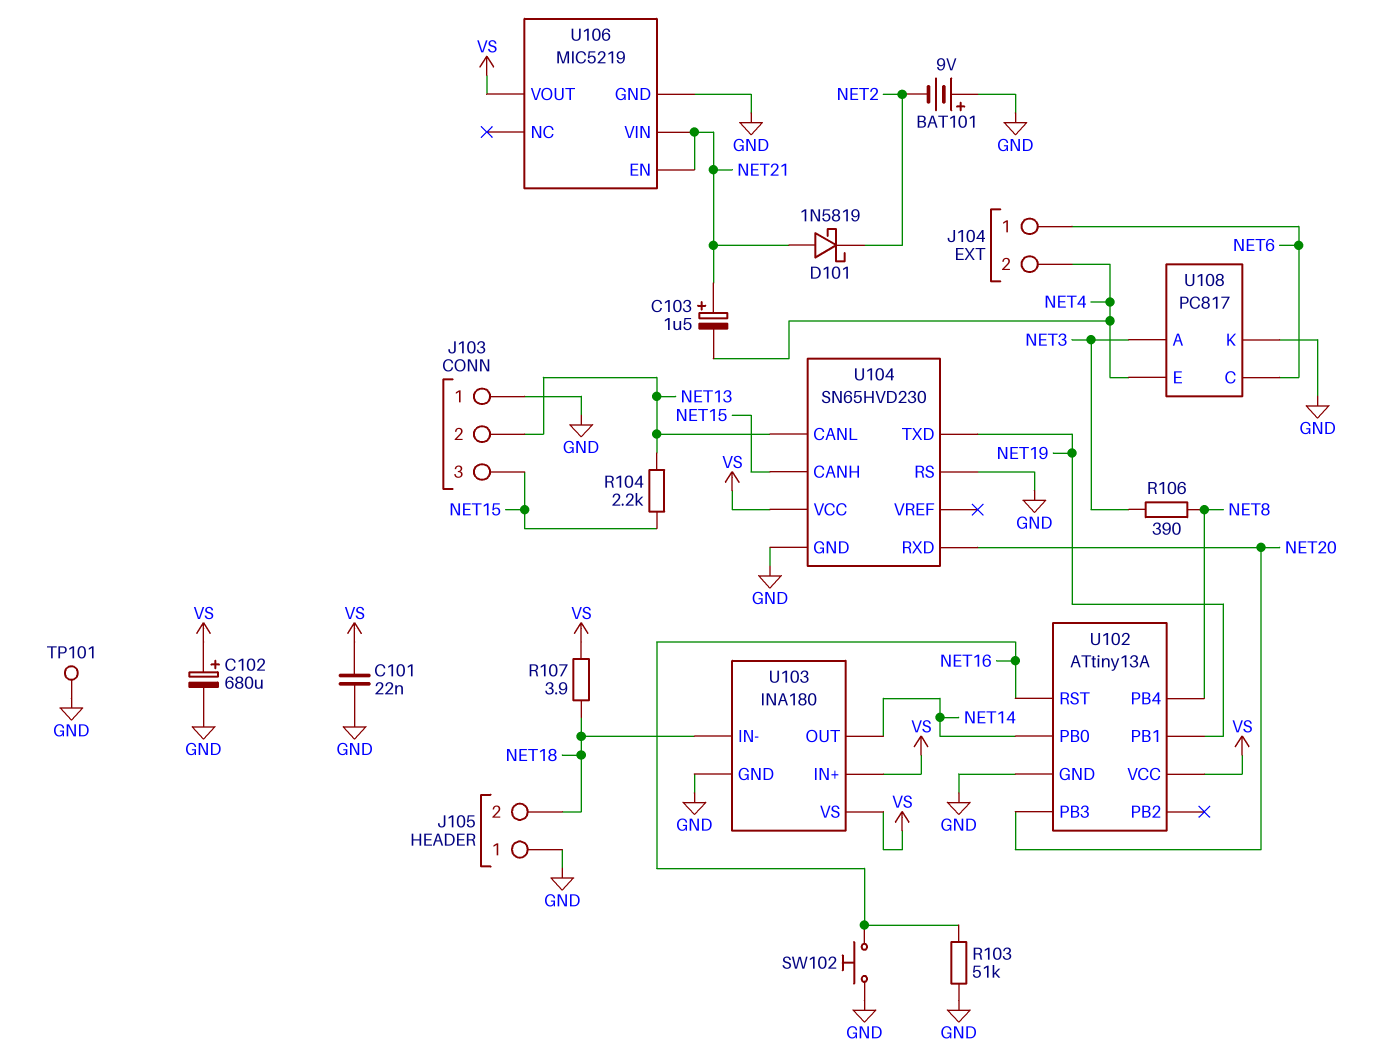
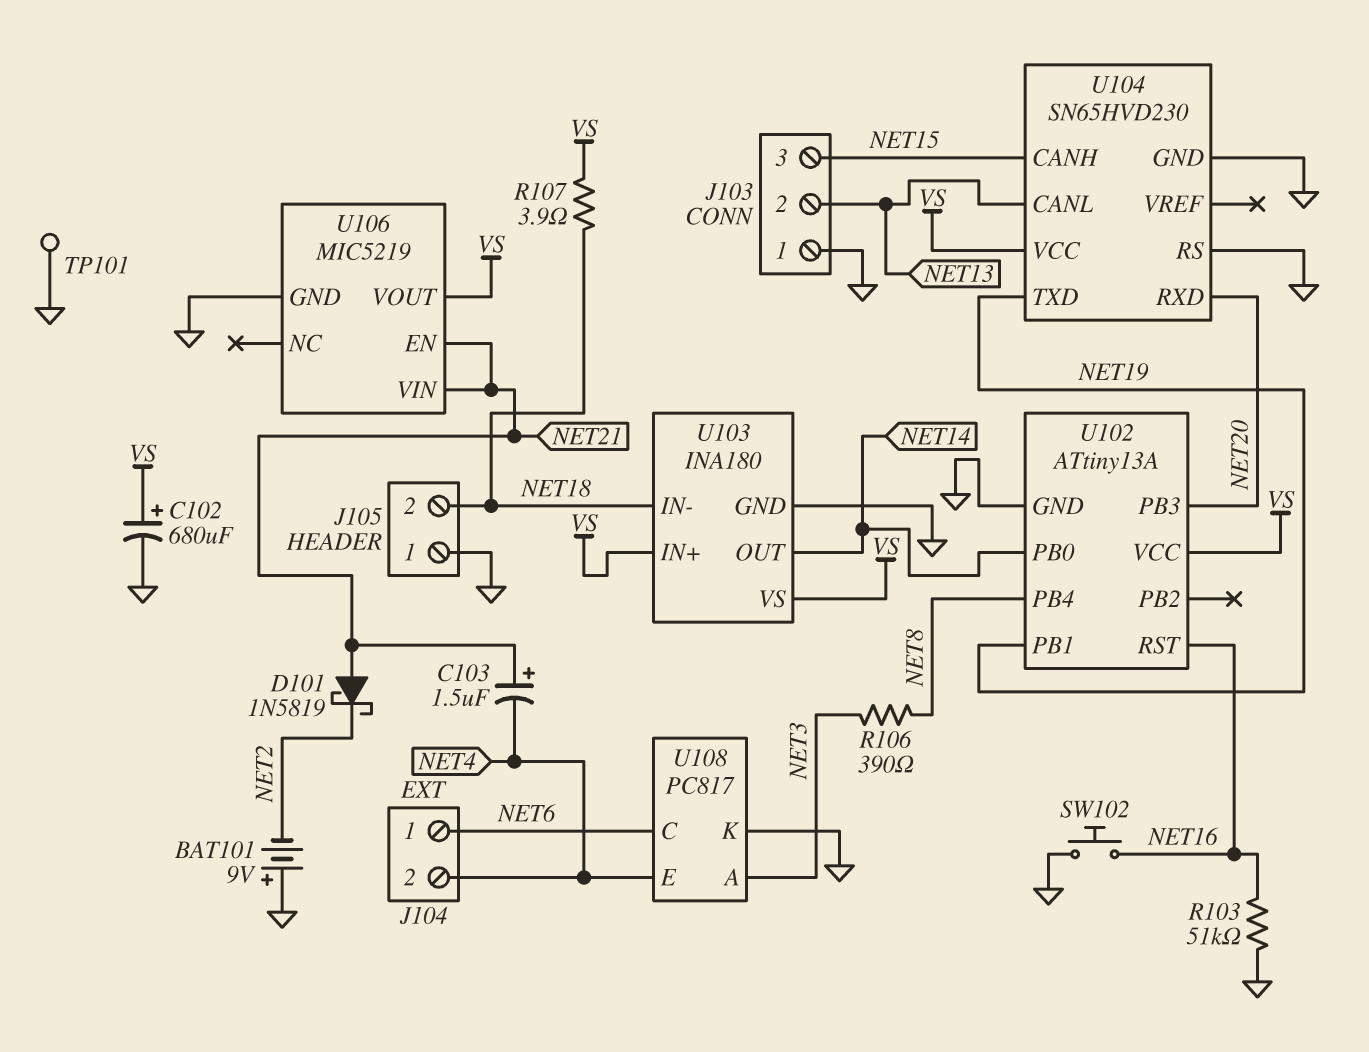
C101: 22nF (GND, VS) -> none
R104: 2.2k (NET13, NET15) -> none

